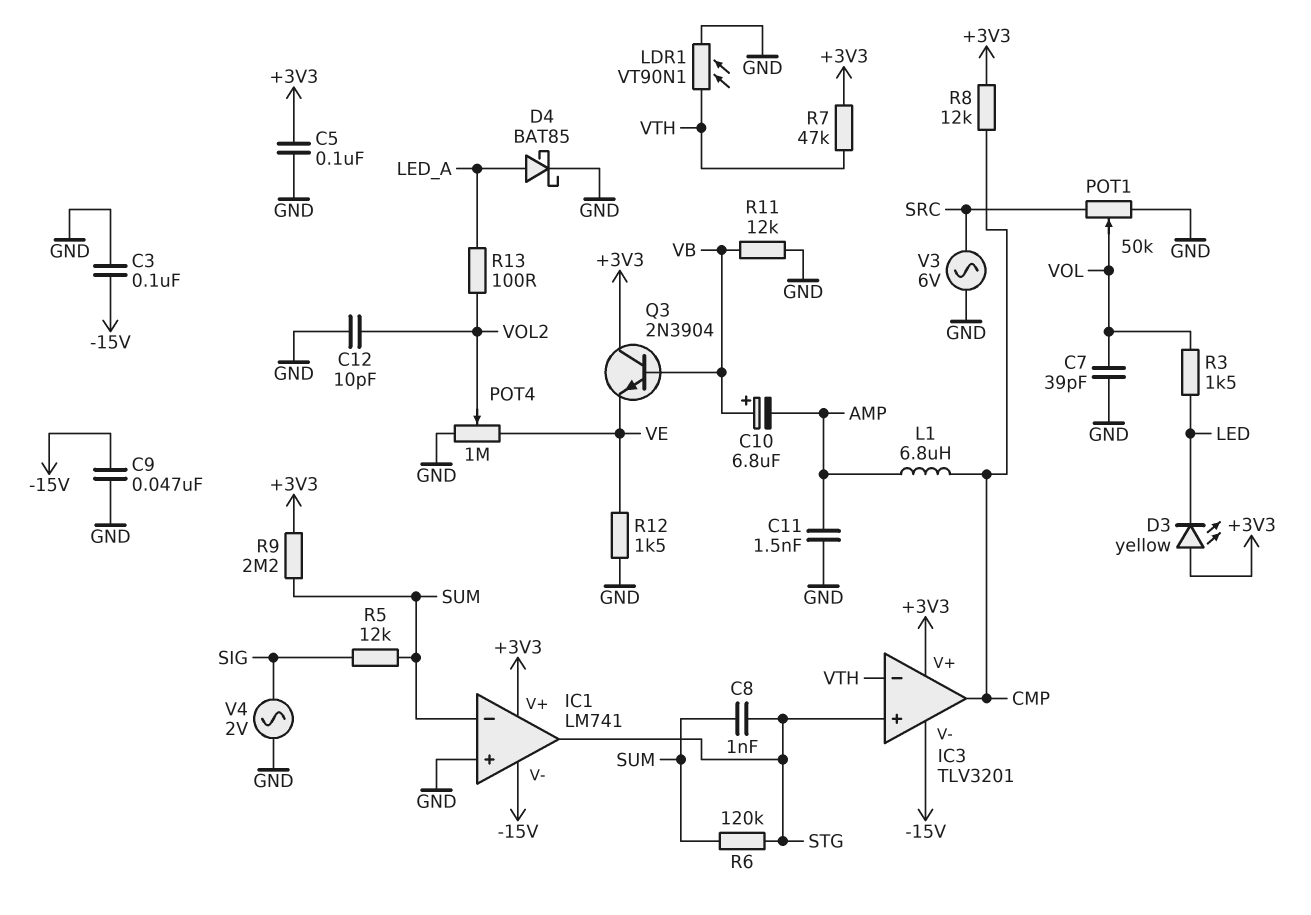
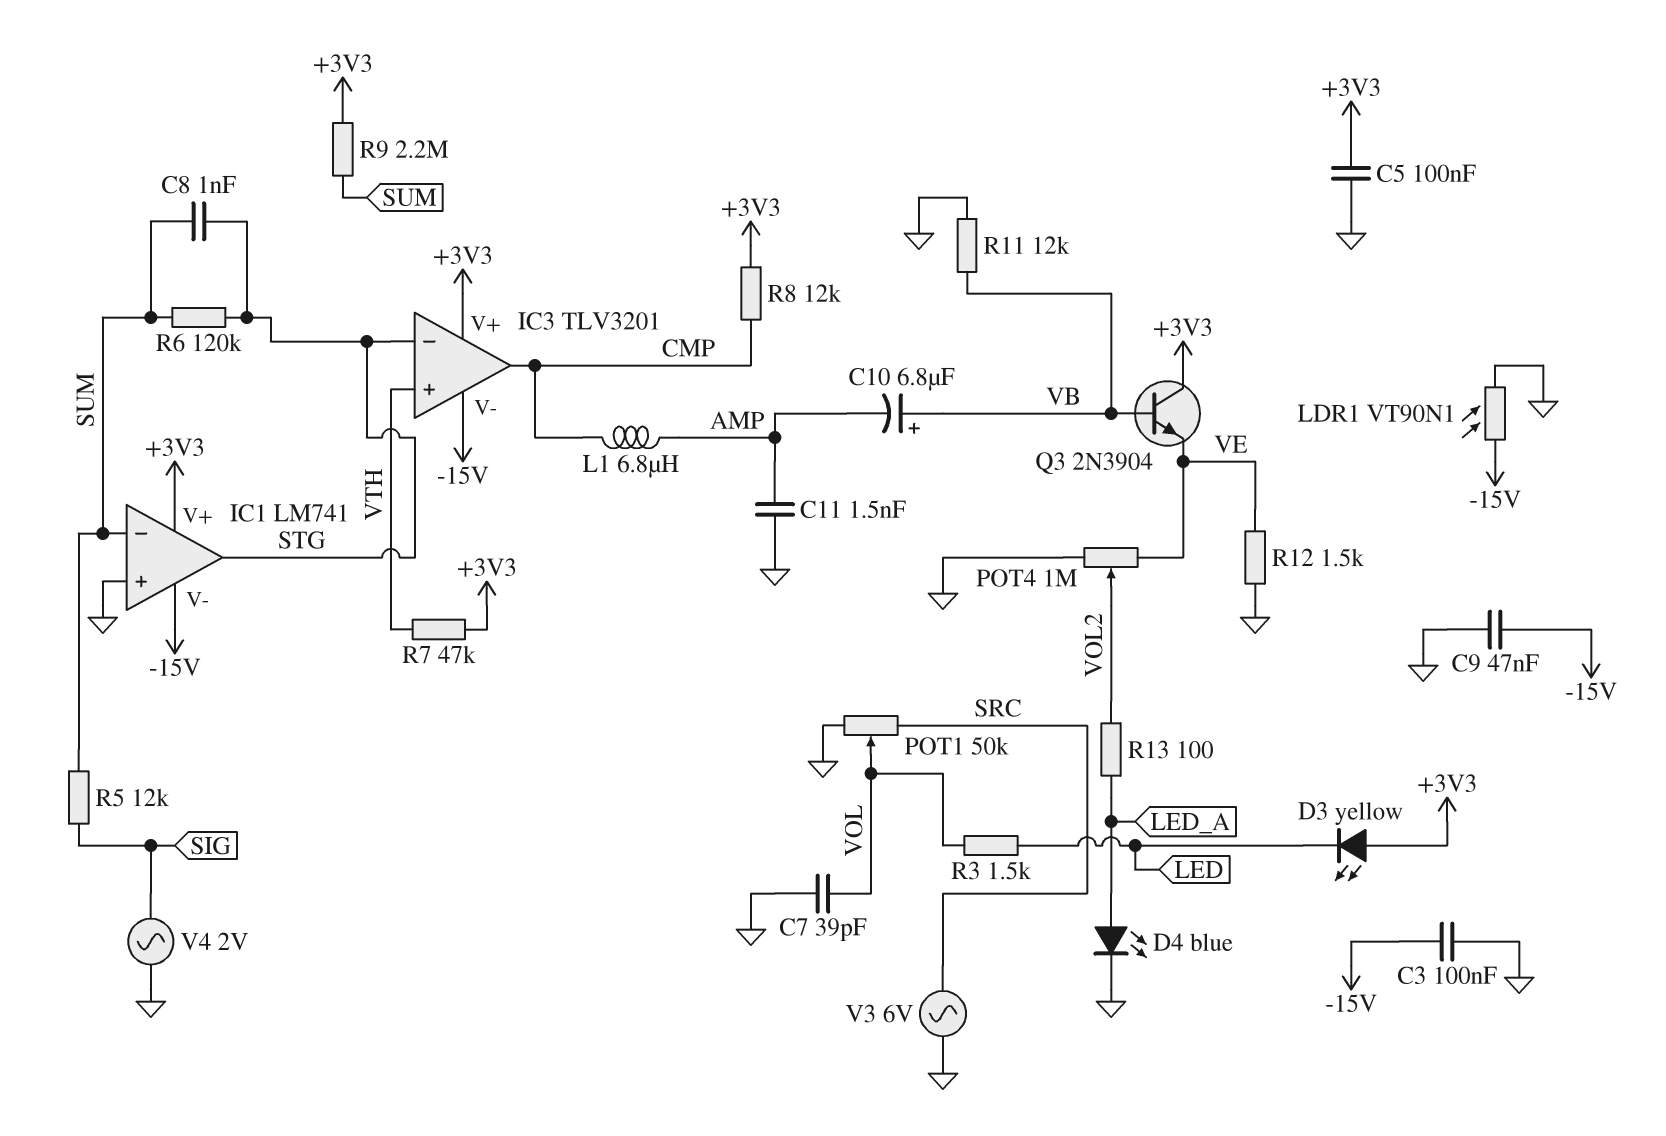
C12: 10pF (GND, VOL2) -> none
D4: schottky BAT85 (A LED_A, K GND) -> LED blue (A LED_A, K GND)
IC3 pin in+: STG -> VTH
IC3 pin in-: VTH -> STG
LDR1: VT90N1 (GND, VTH) -> VT90N1 (-15V, GND)

